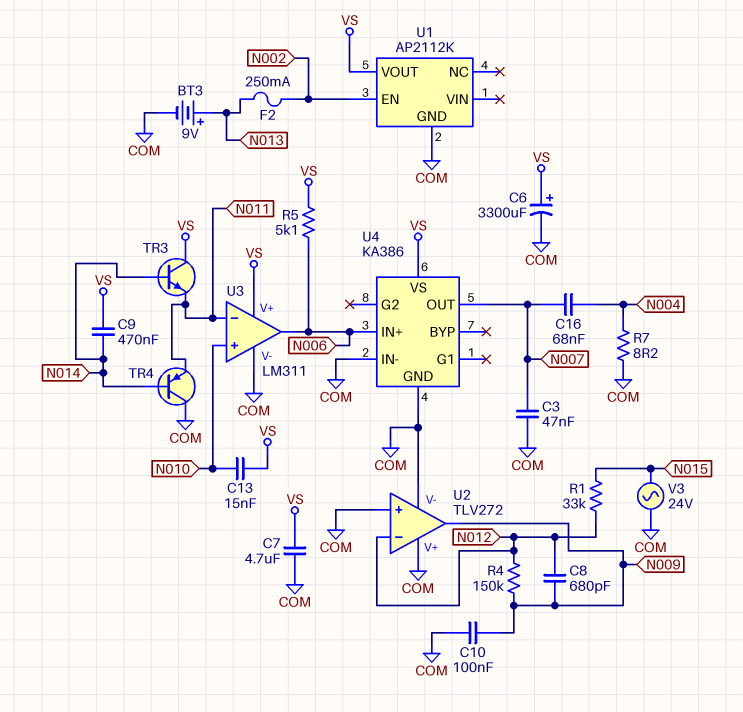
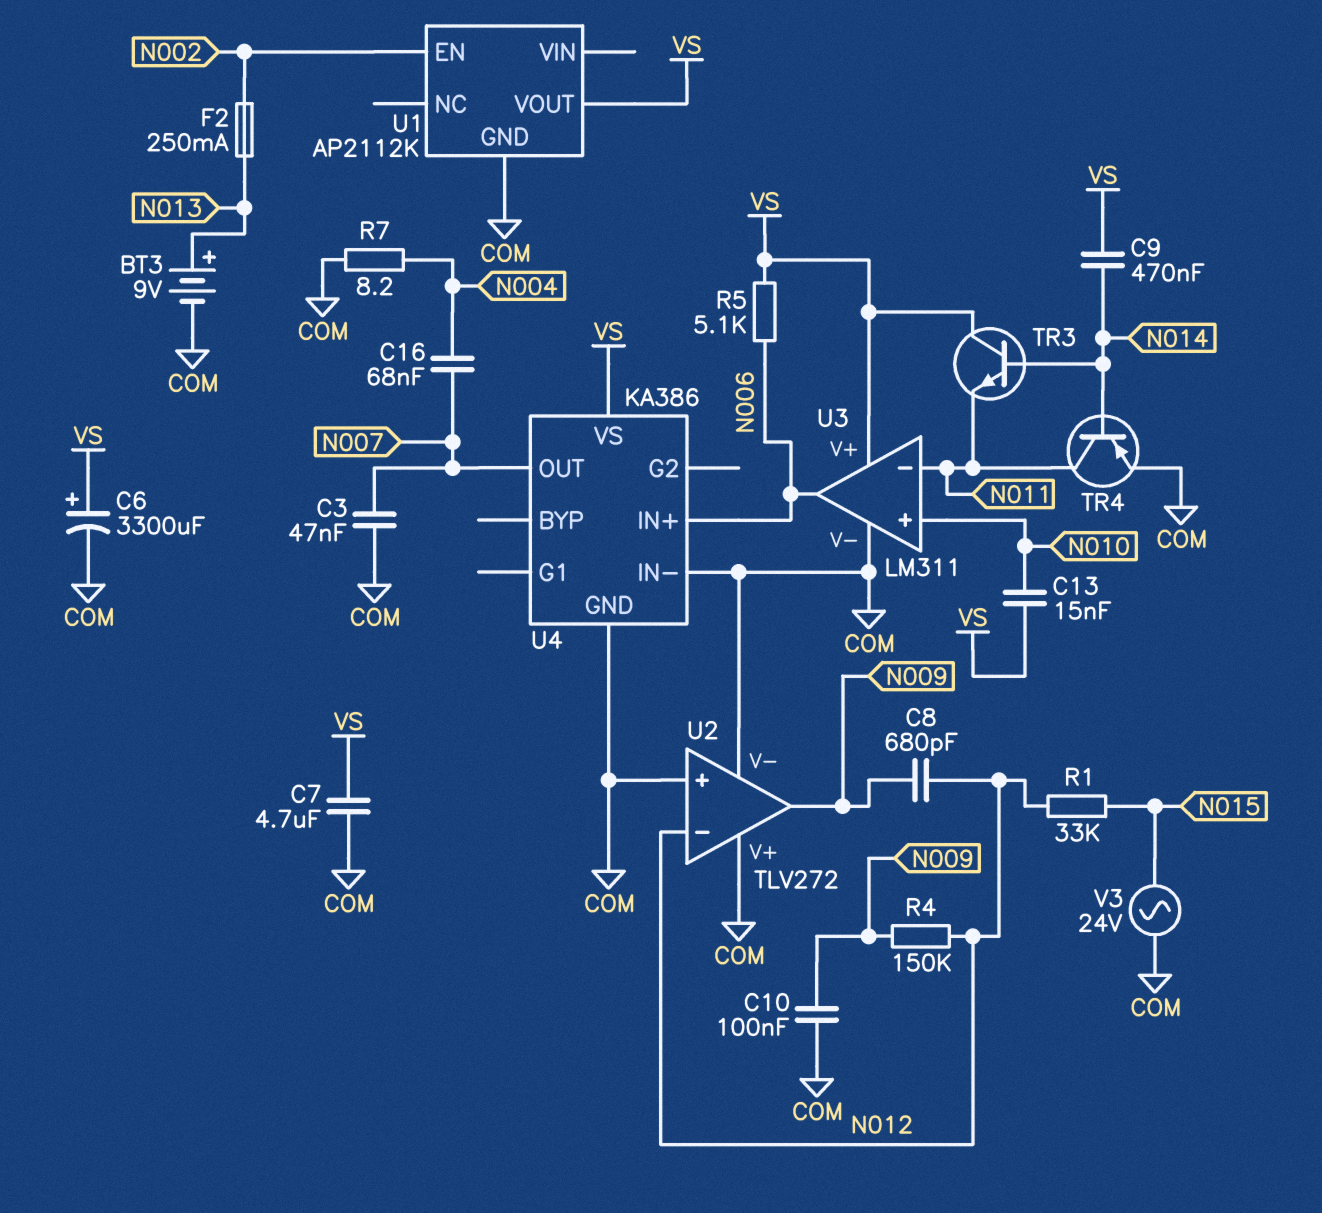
TR4: PNP (B N014, C COM, E N011) -> PNP (B N014, C N011, E COM)

